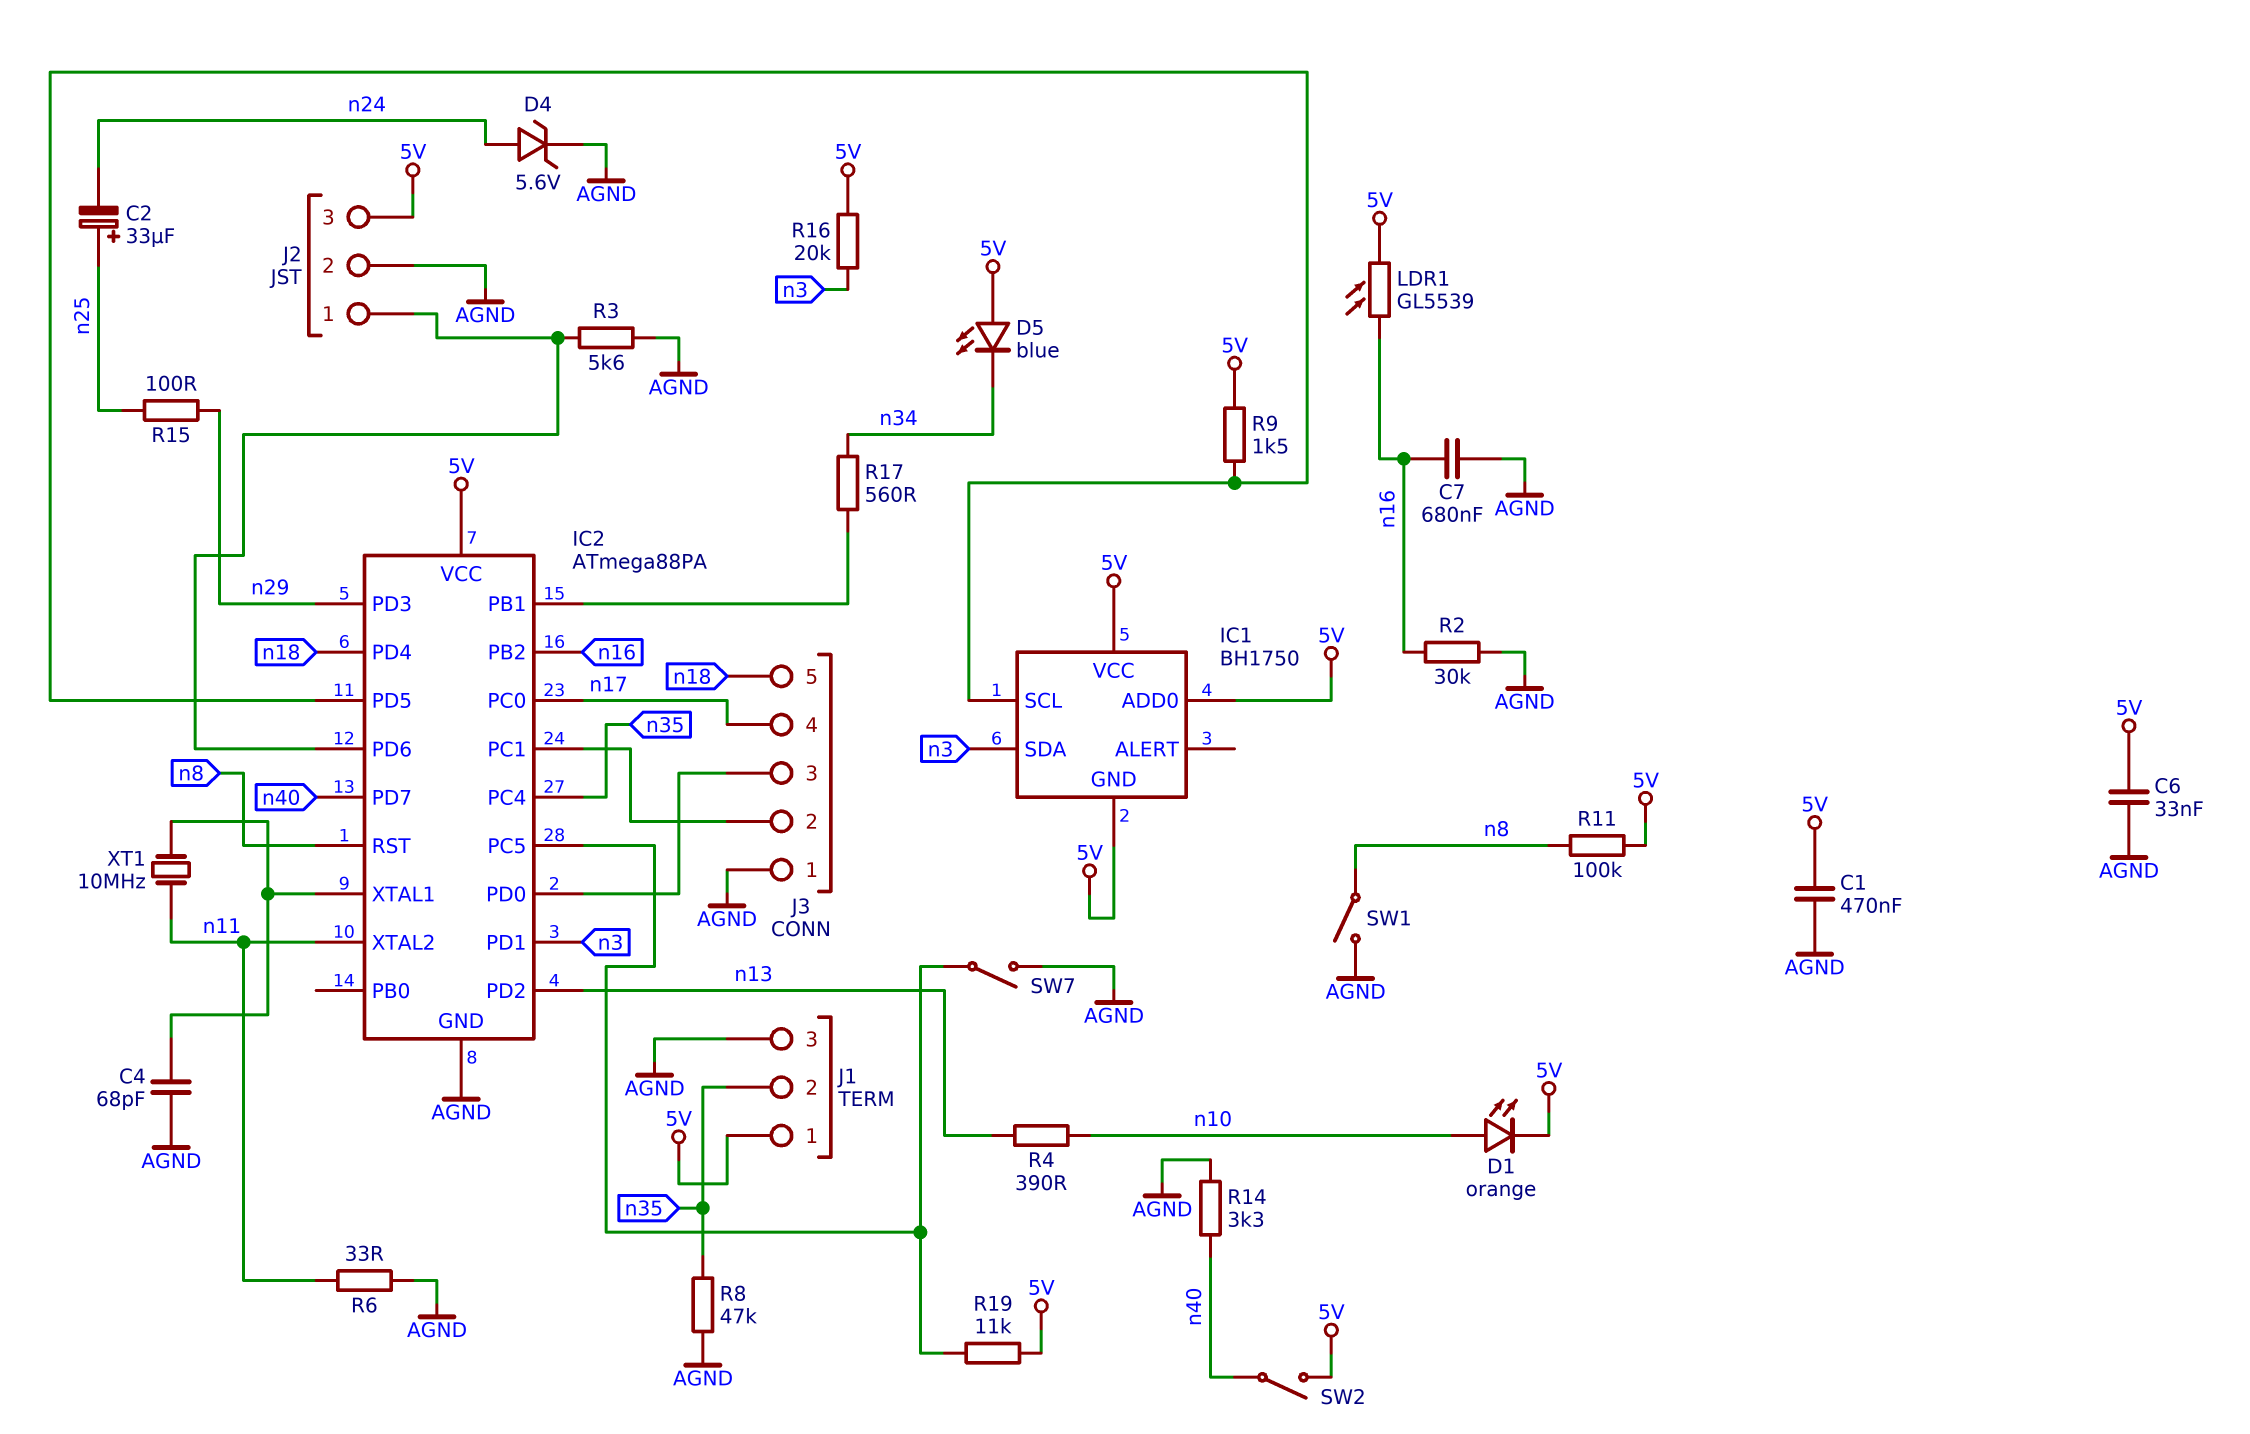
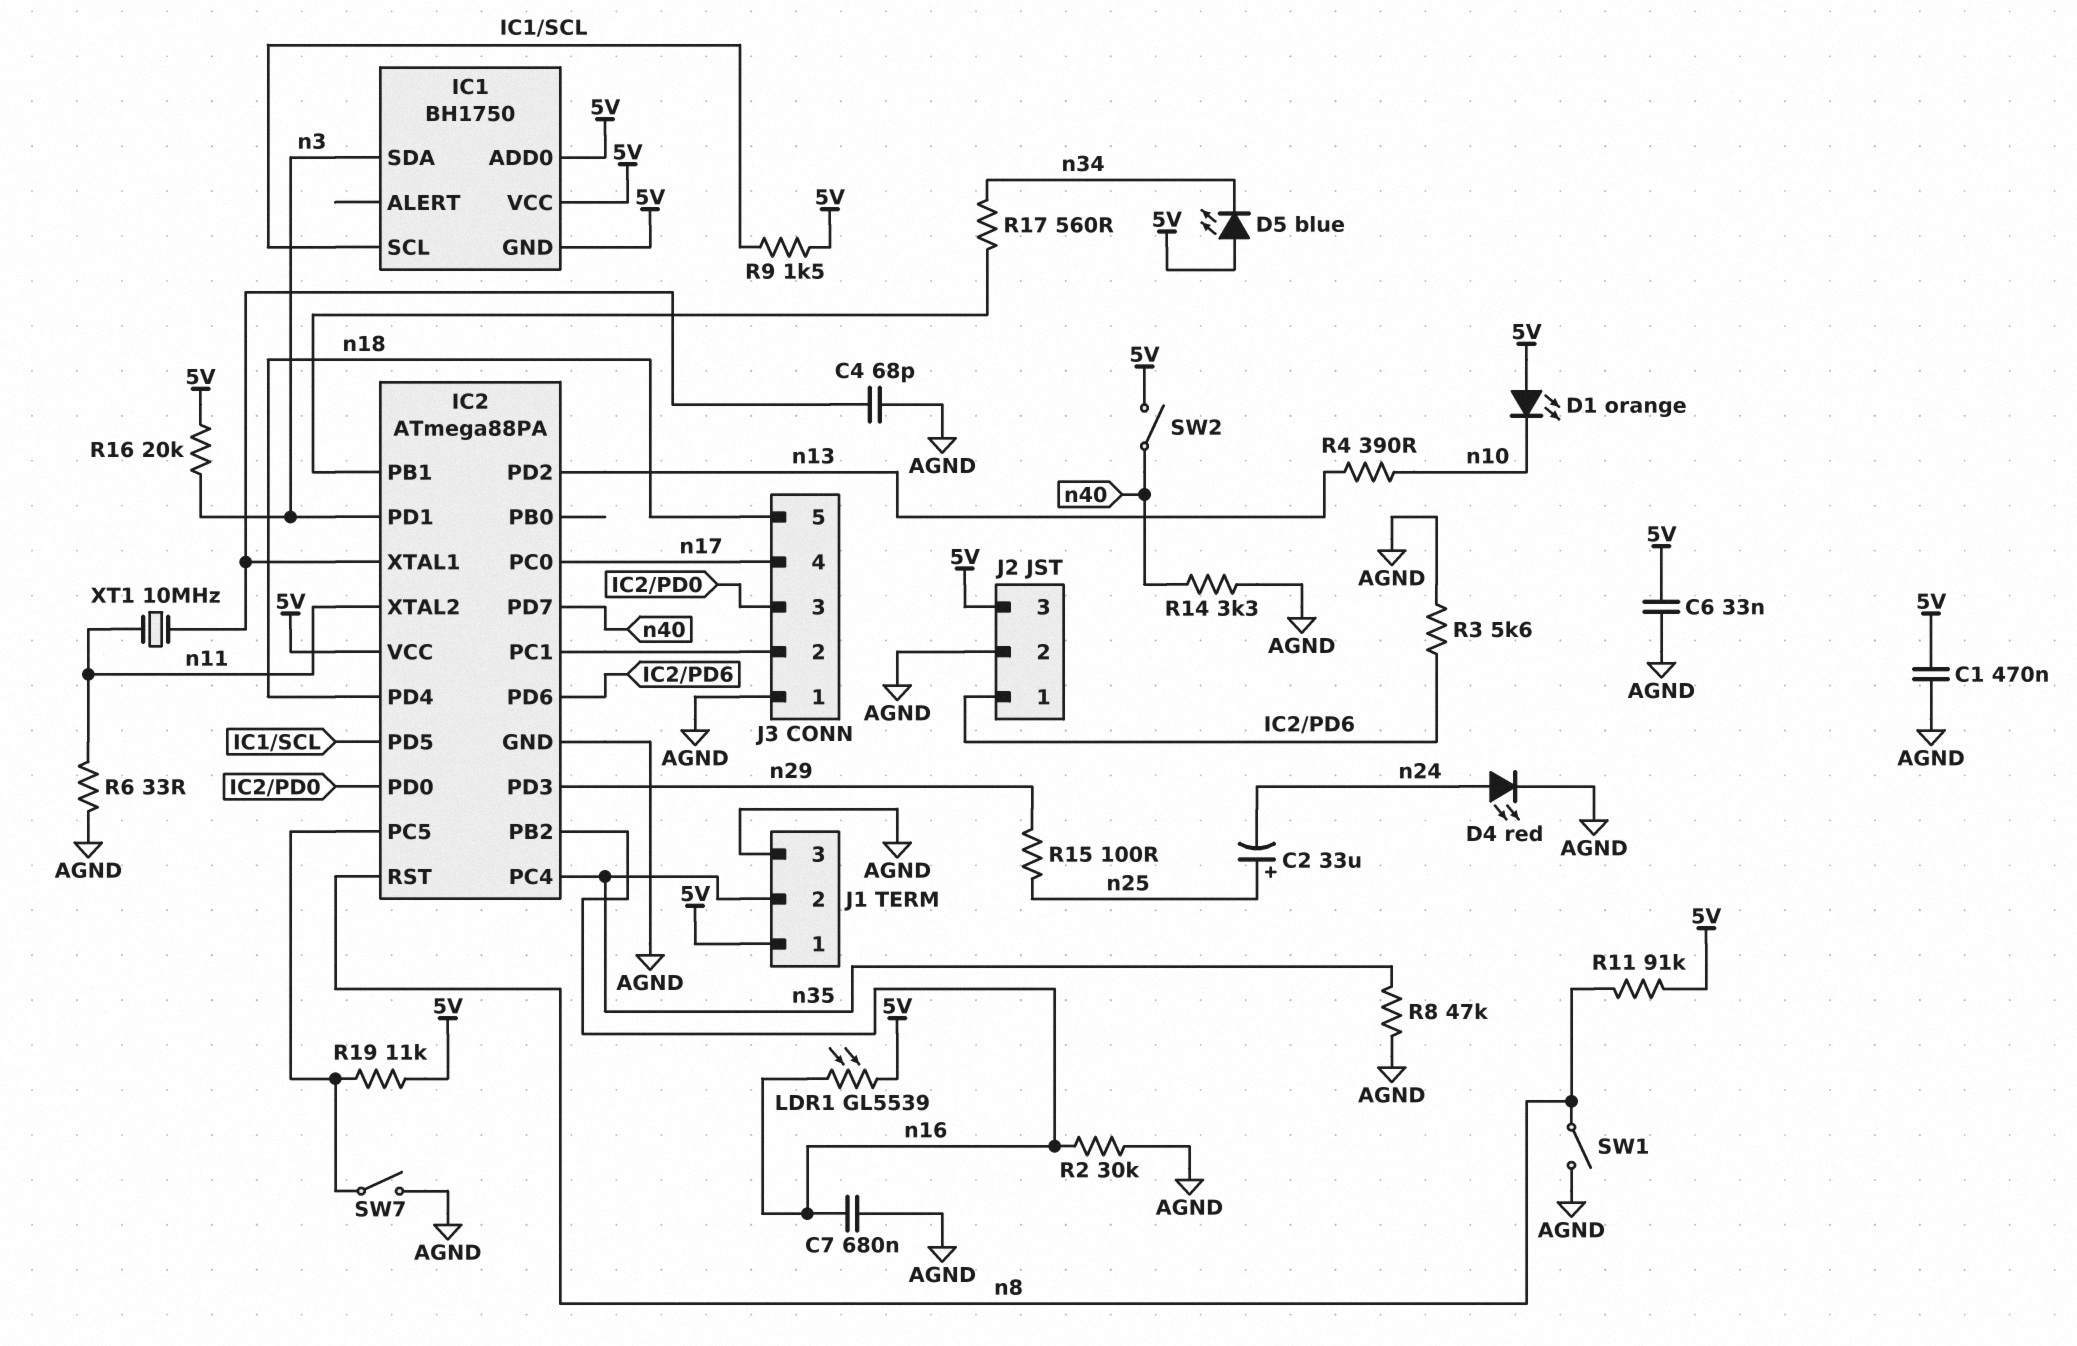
D1: LED orange (A n10, K 5V) -> LED orange (A 5V, K n10)
D4: zener 5.6V (A n24, K AGND) -> LED red (A n24, K AGND)
R11: 100k (5V, n8) -> 91k (5V, n8)

